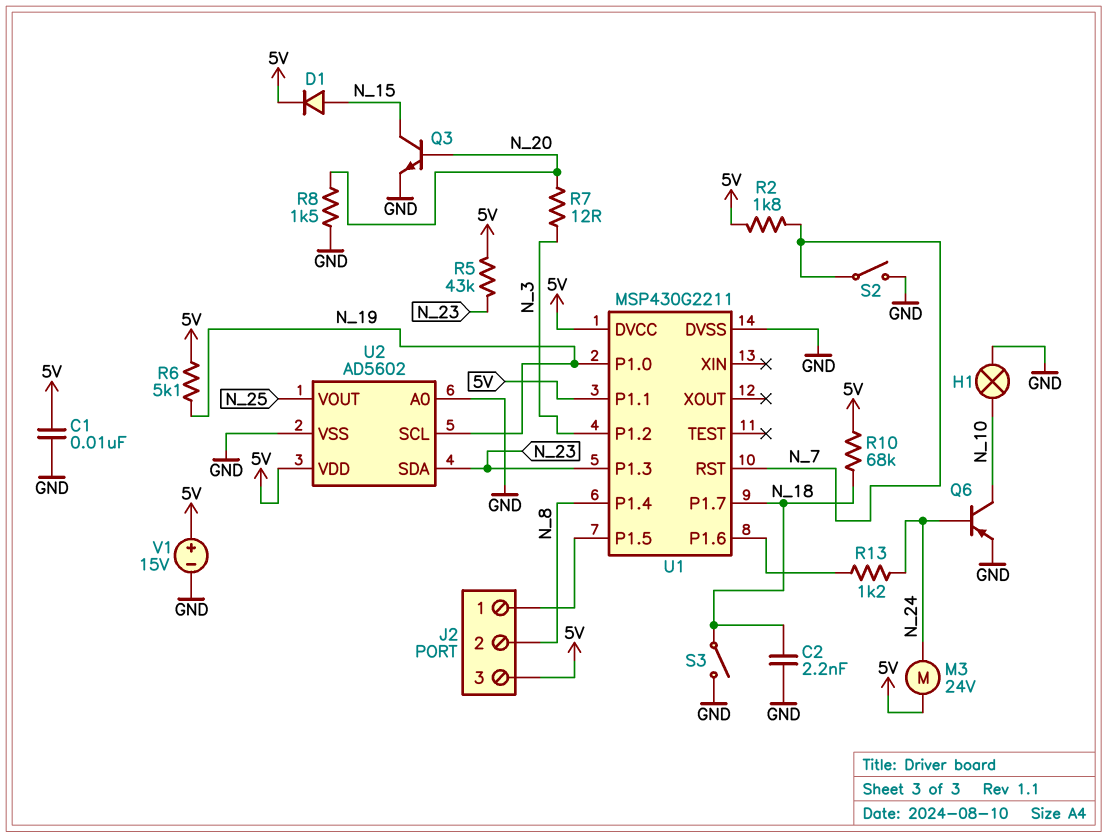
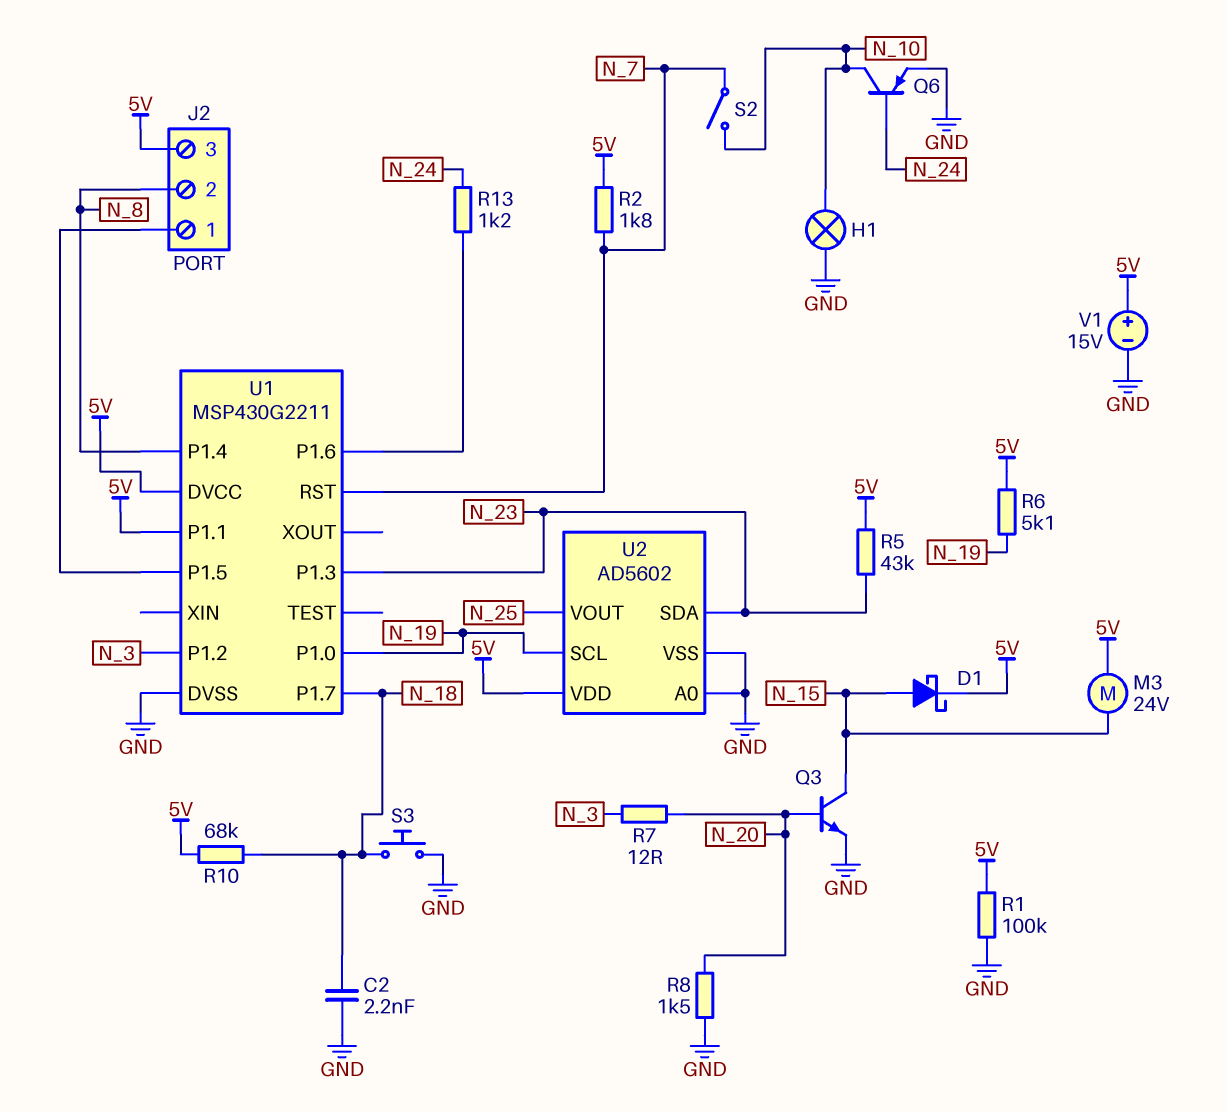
C1: 10nF (5V, GND) -> none
D1: diode (A N_15, K 5V) -> schottky (A N_15, K 5V)
M3: motor 24V (5V, N_24) -> motor 24V (5V, N_15)
R1: none -> 100k (5V, GND)
S2: switch (GND, N_7) -> switch (N_7, N_10)
S3: switch (GND, N_18) -> button (GND, N_18)

